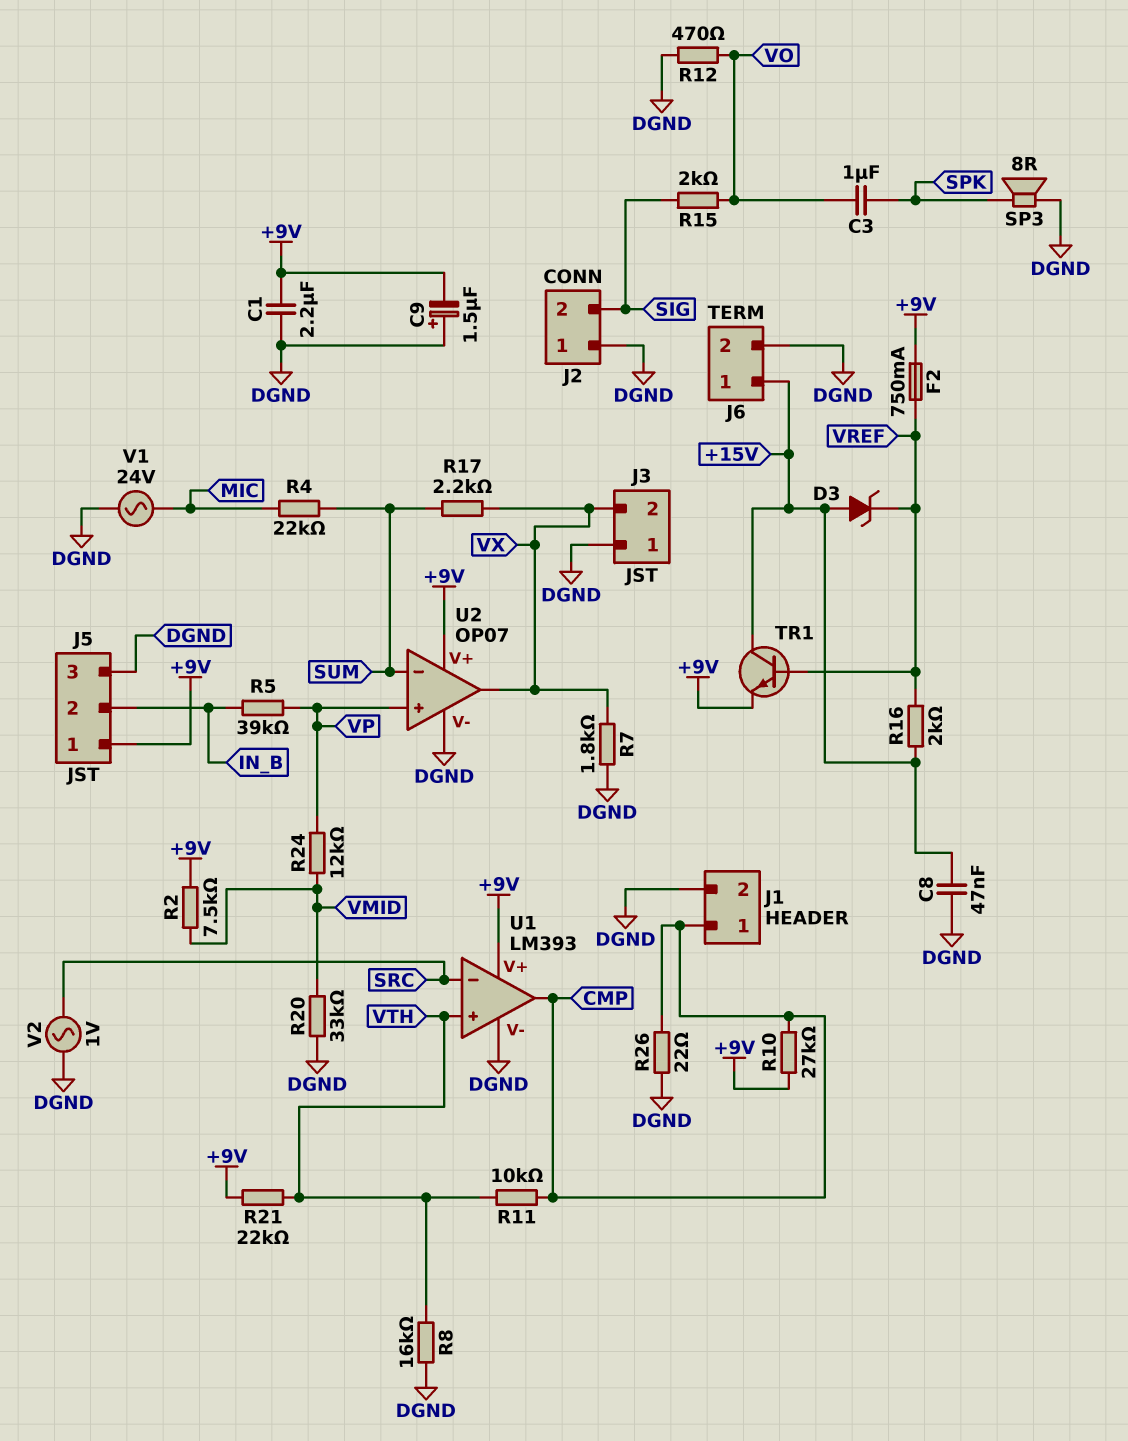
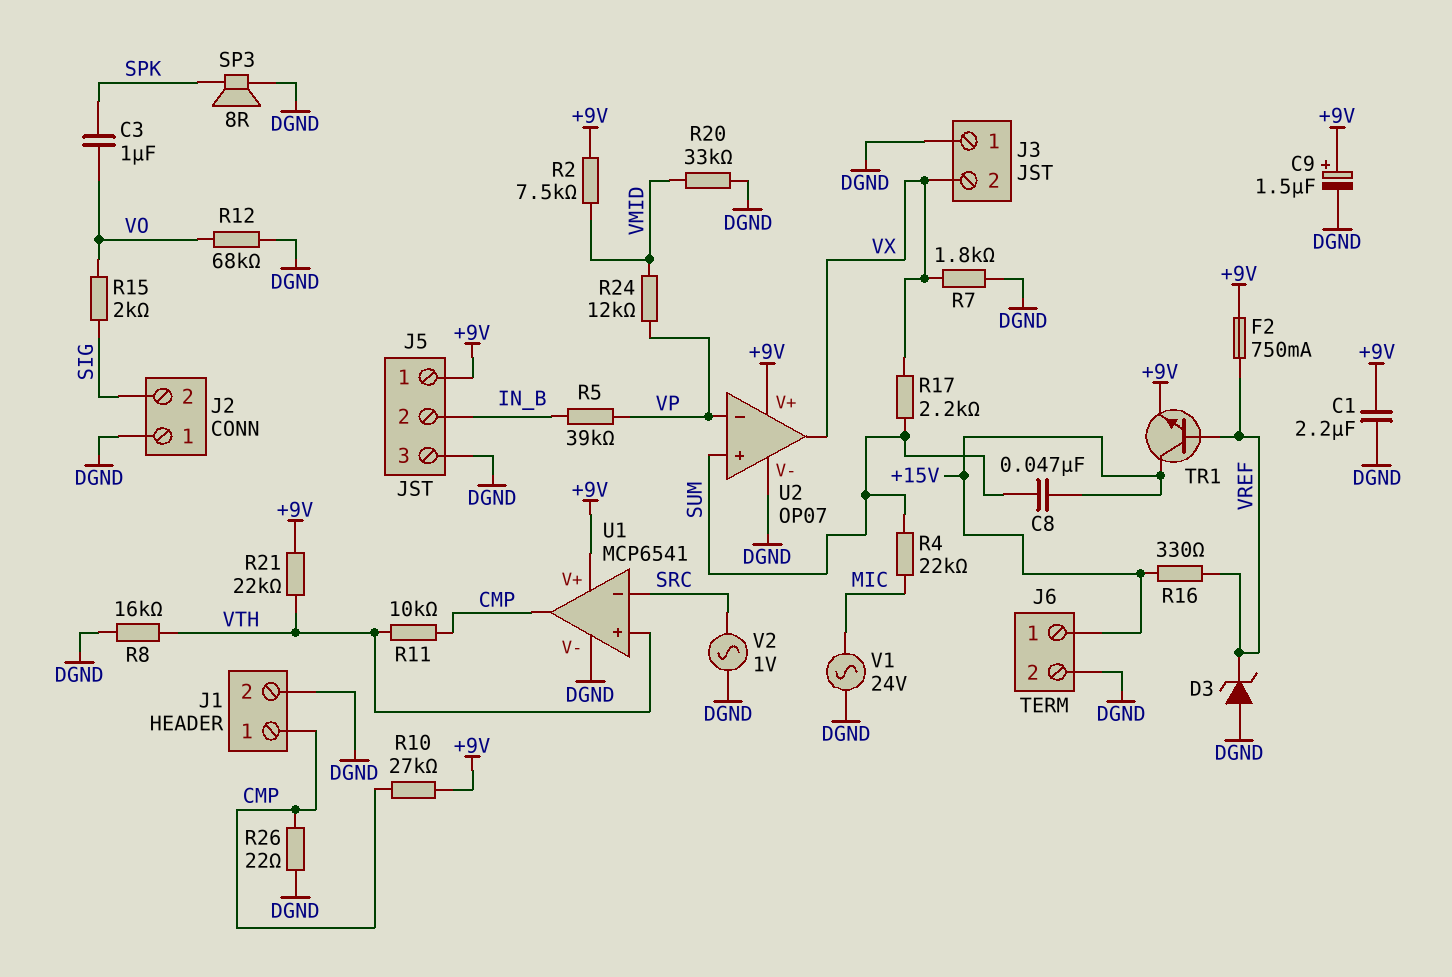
C8: 47nF (+15V, DGND) -> 47nF (+15V, SUM)
C9: 1.5uF (plus DGND, minus +9V) -> 1.5uF (plus +9V, minus DGND)
D3: zener (A +15V, K VREF) -> zener (A DGND, K VREF)
R12: 470 (DGND, VO) -> 68k (DGND, VO)
R16: 2k (+15V, VREF) -> 330 (+15V, VREF)
U1: LM393 -> MCP6541
U2 pin in+: VP -> SUM
U2 pin in-: SUM -> VP

